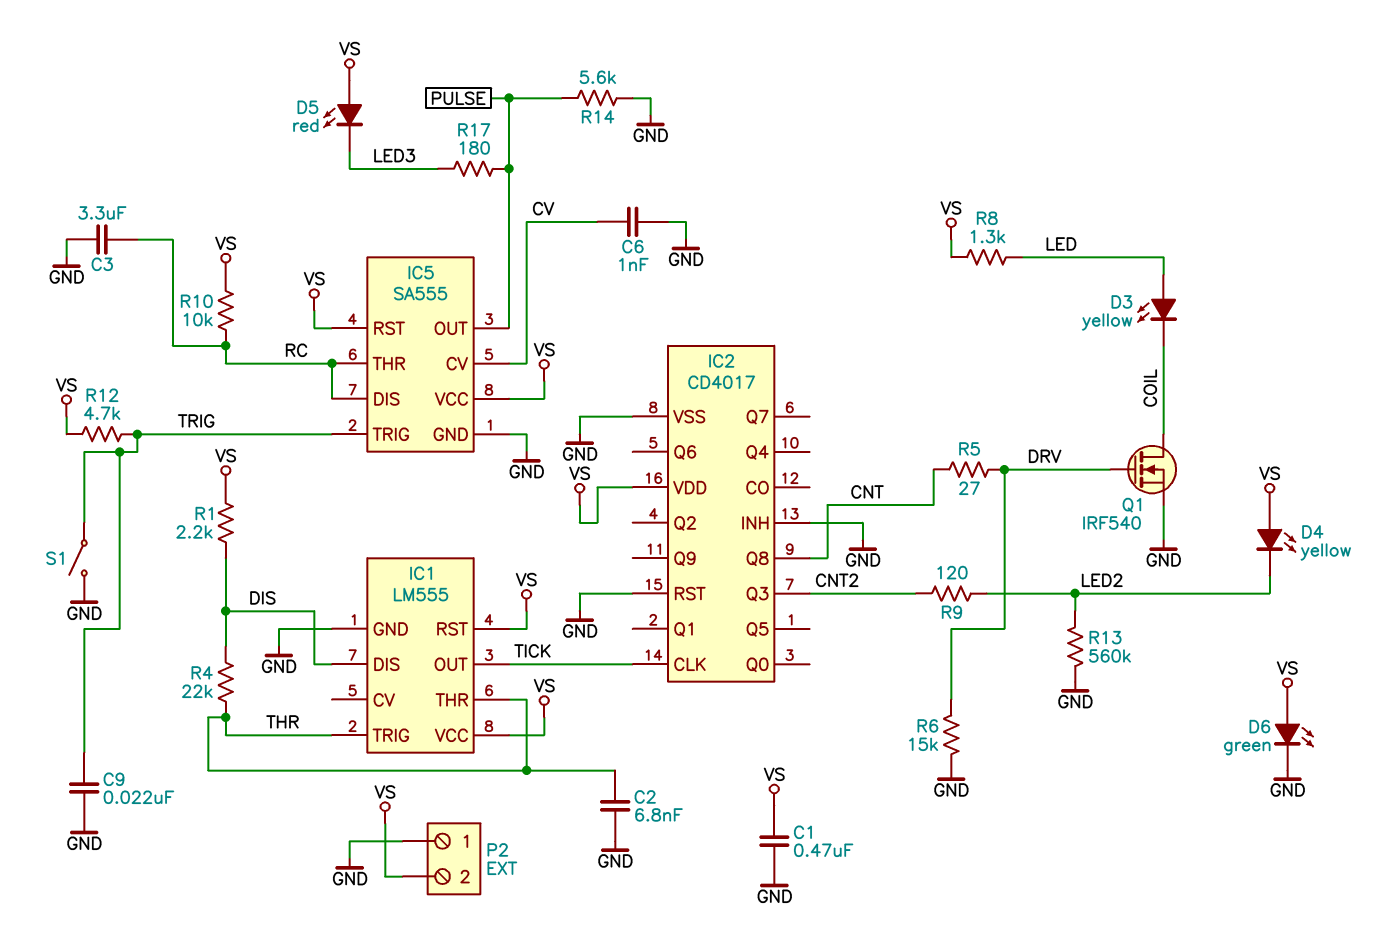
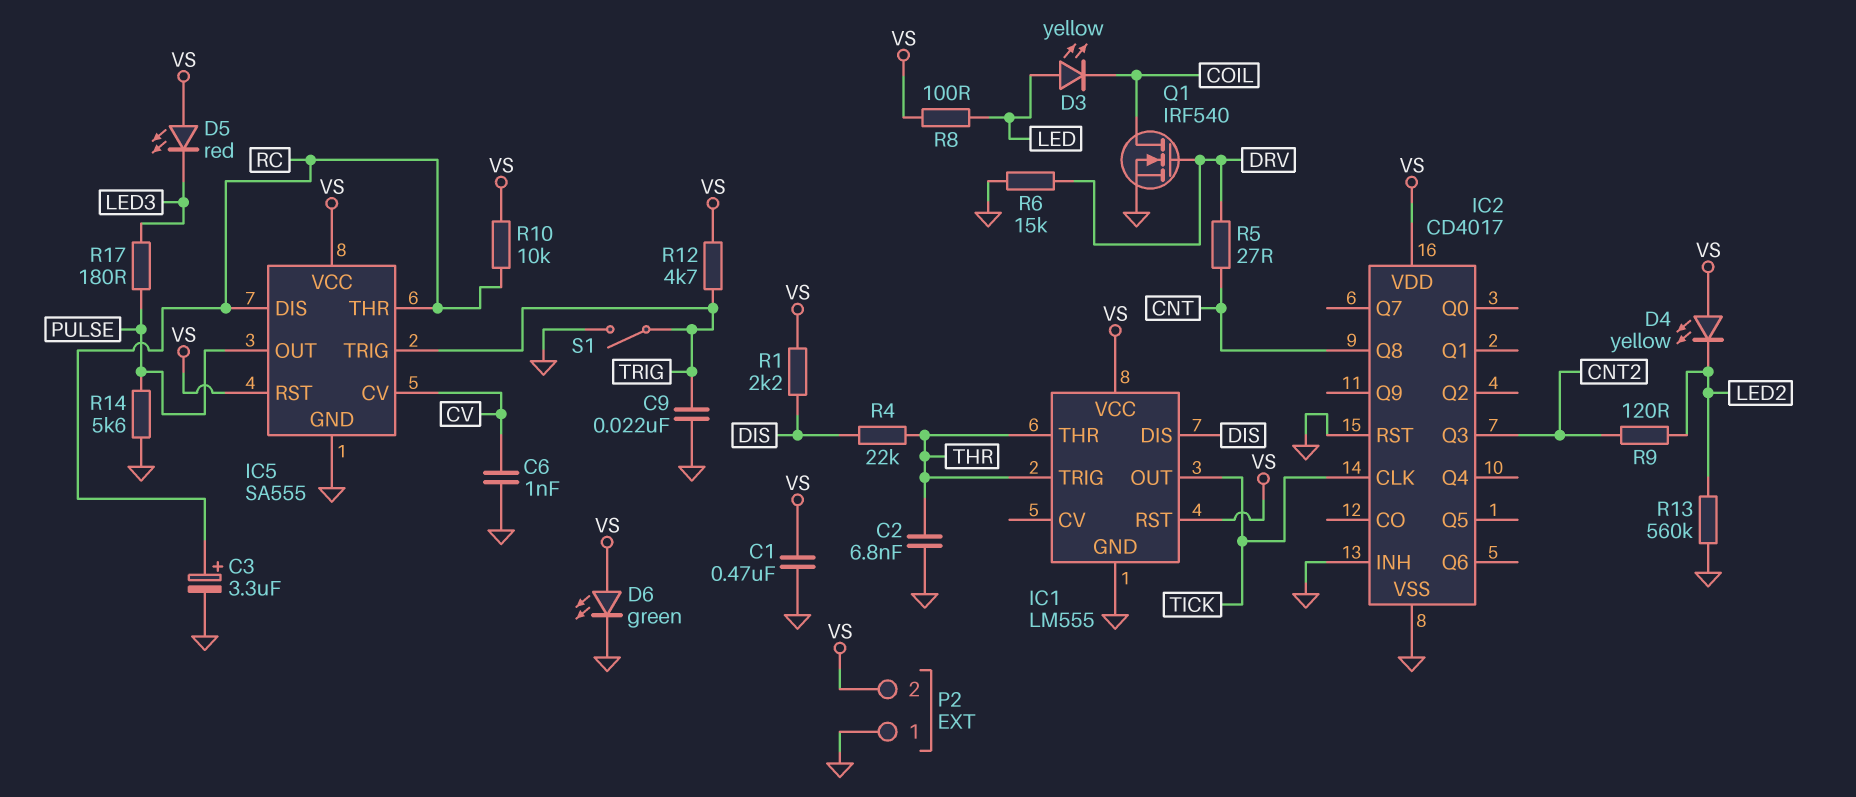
C3: 3.3uF (GND, RC) -> 3.3uF (plus RC, minus GND)
R8: 1.3k (LED, VS) -> 100 (LED, VS)

